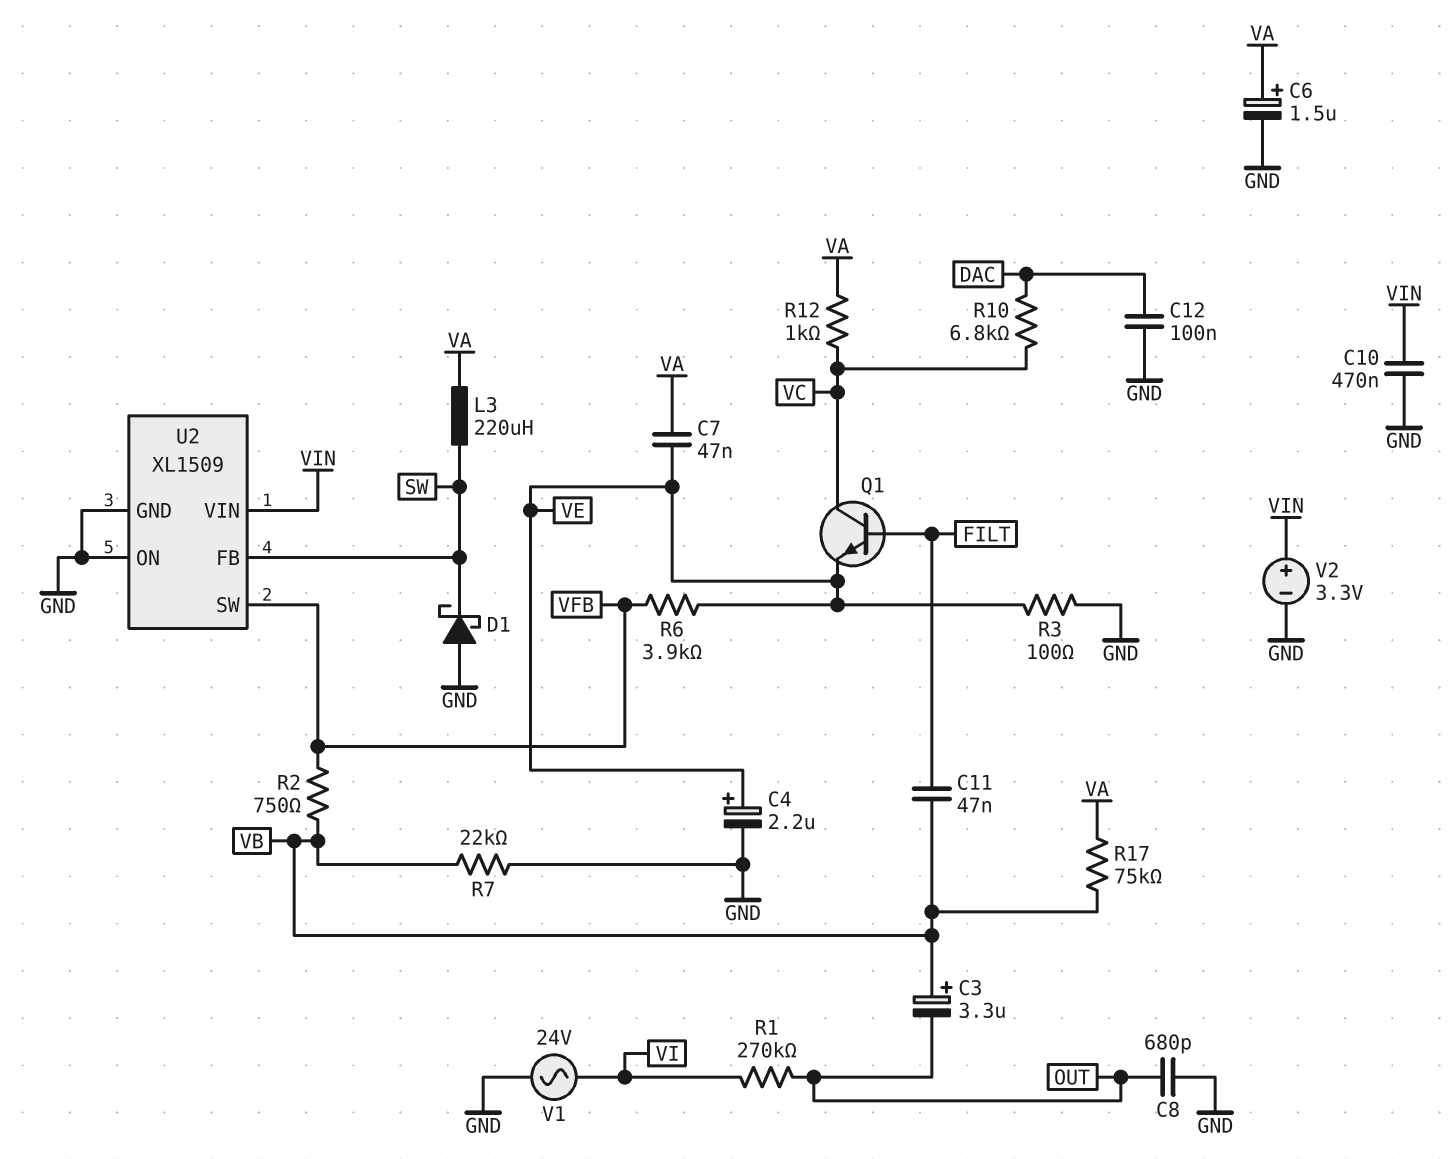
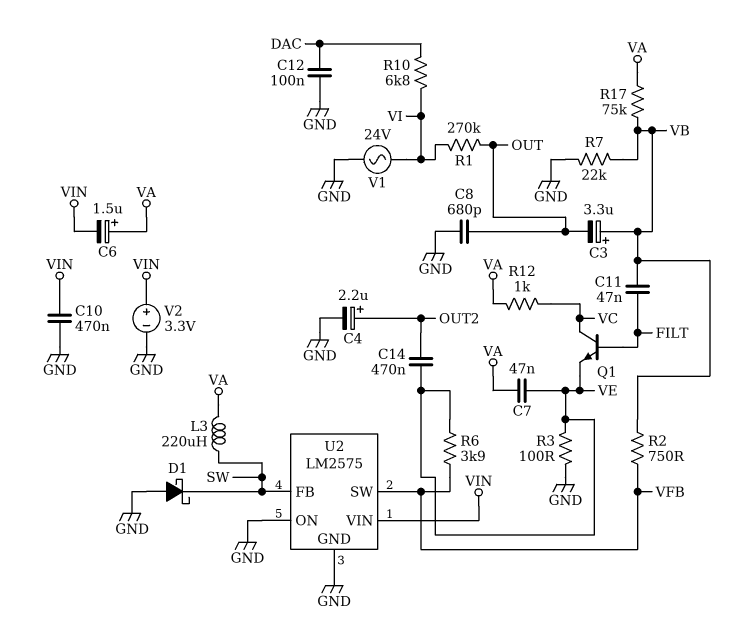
C4: 2.2uF (plus VE, minus GND) -> 2.2uF (plus OUT2, minus GND)
C6: 1.5uF (plus VA, minus GND) -> 1.5uF (plus VA, minus VIN)
C14: none -> 470nF (OUT2, VE)
R10: 6.8k (DAC, VC) -> 6.8k (DAC, VI)
U2: XL1509 -> LM2575

